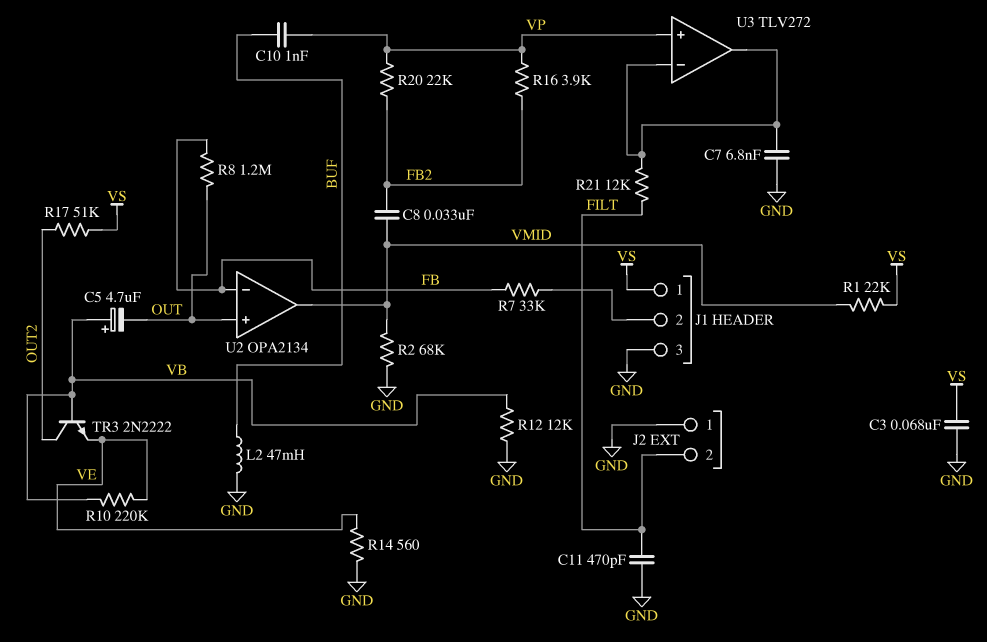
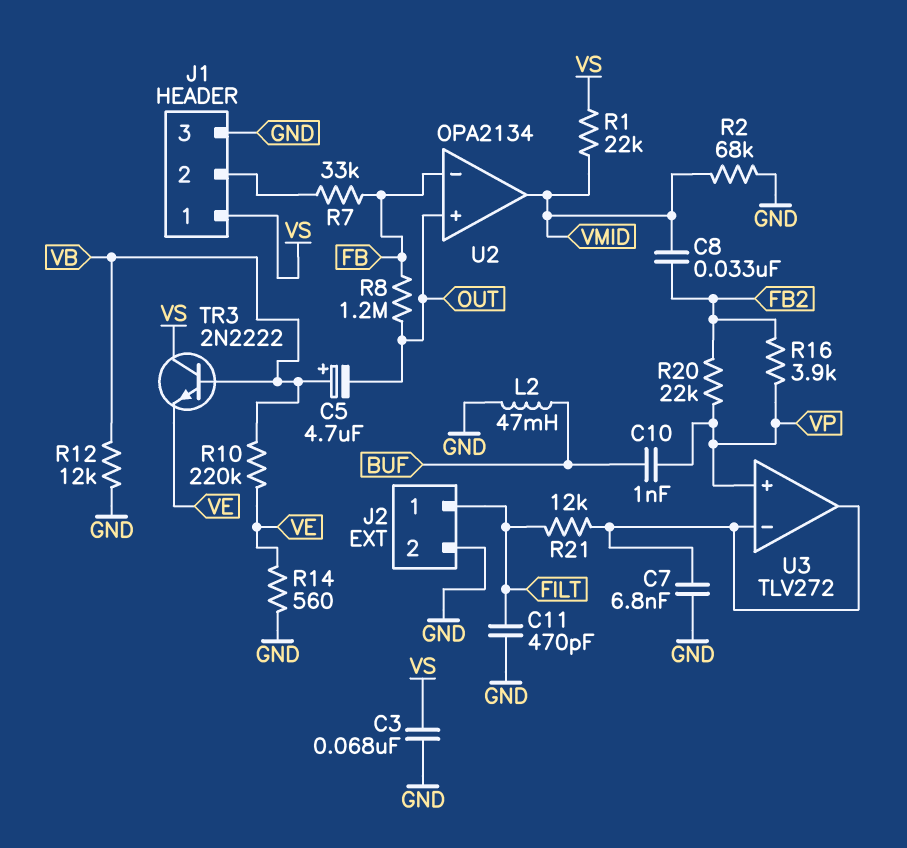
J2 pin 1: GND -> FILT
J2 pin 2: FILT -> GND
R17: 51k (OUT2, VS) -> none
TR3: NPN 2N2222 (B VB, C OUT2, E VE) -> NPN 2N2222 (B VB, C VS, E VE)

